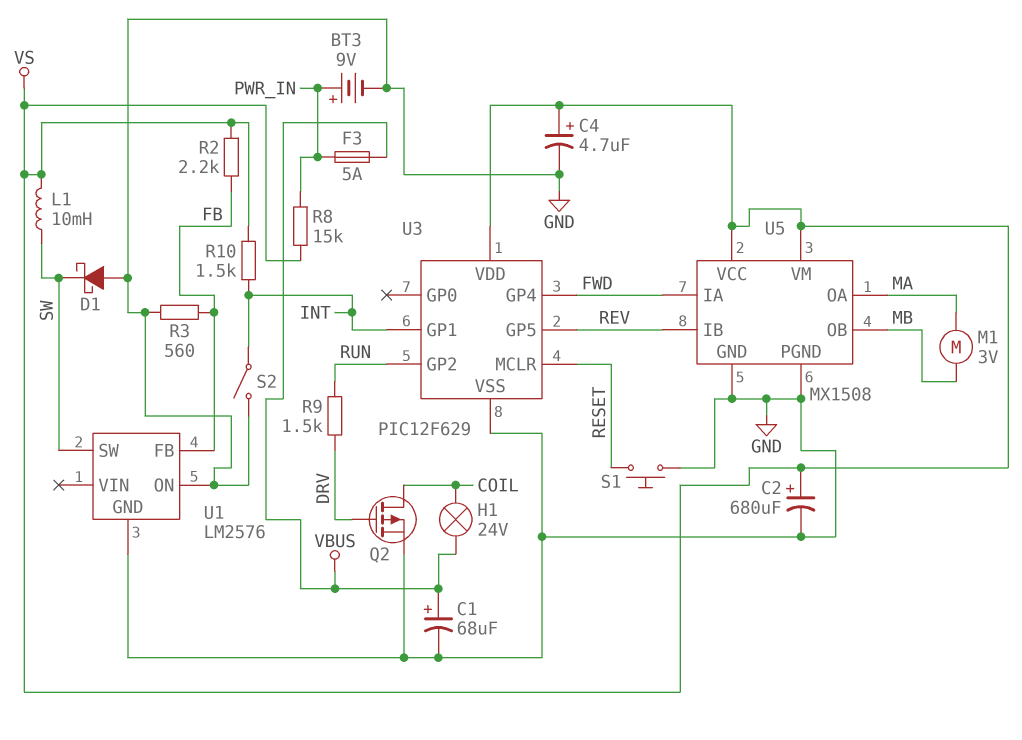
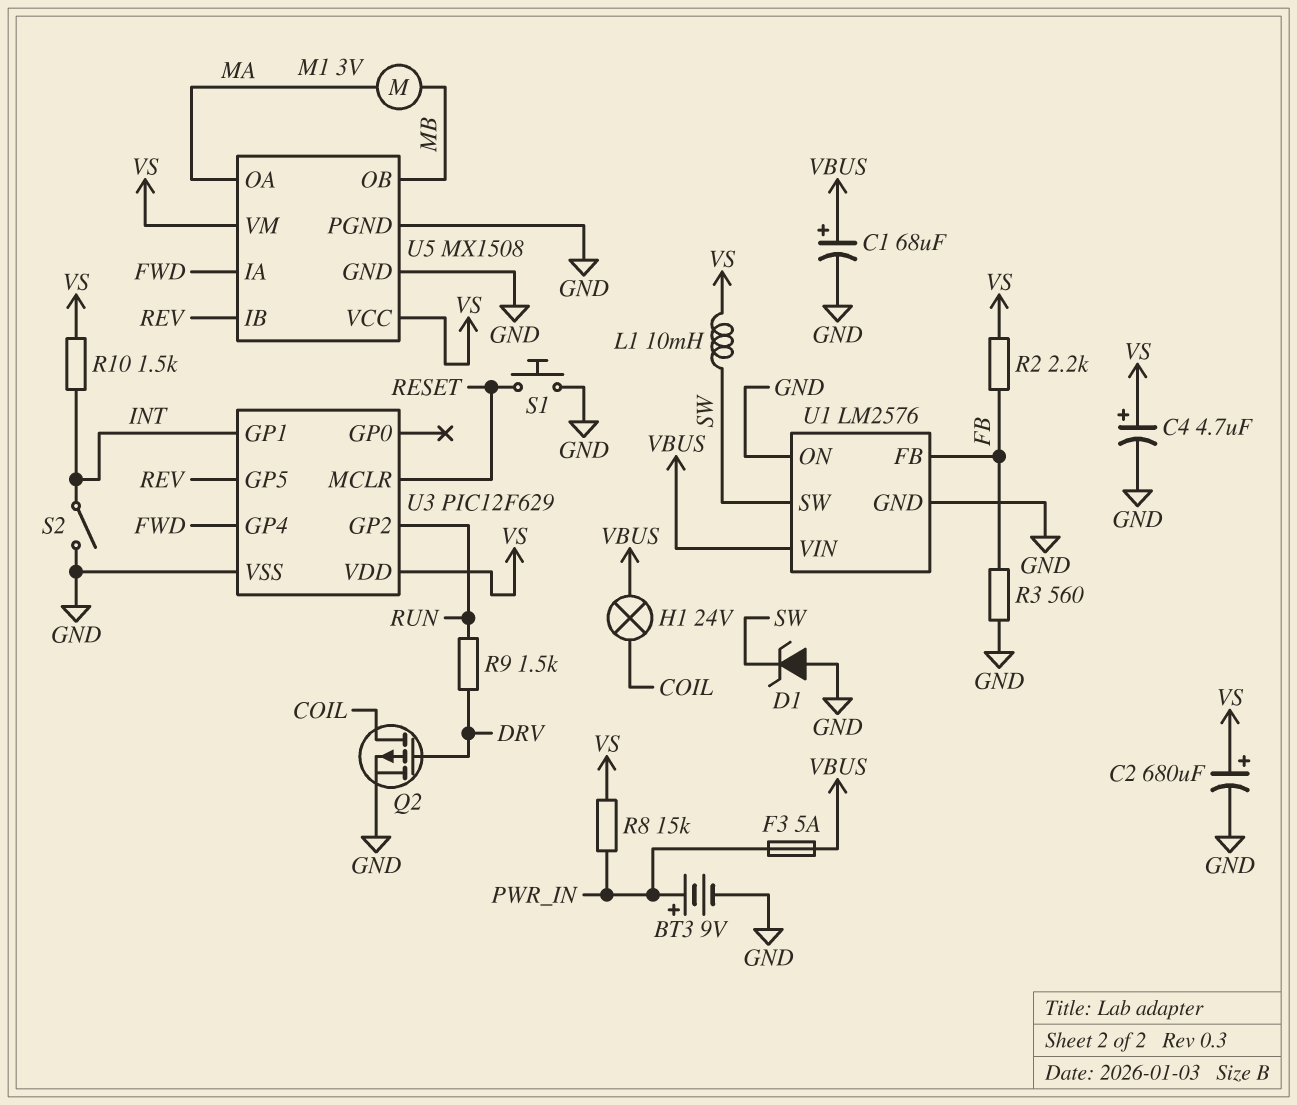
D1: schottky (A GND, K SW) -> zener (A GND, K SW)
U1 pin VIN: none -> VBUS

